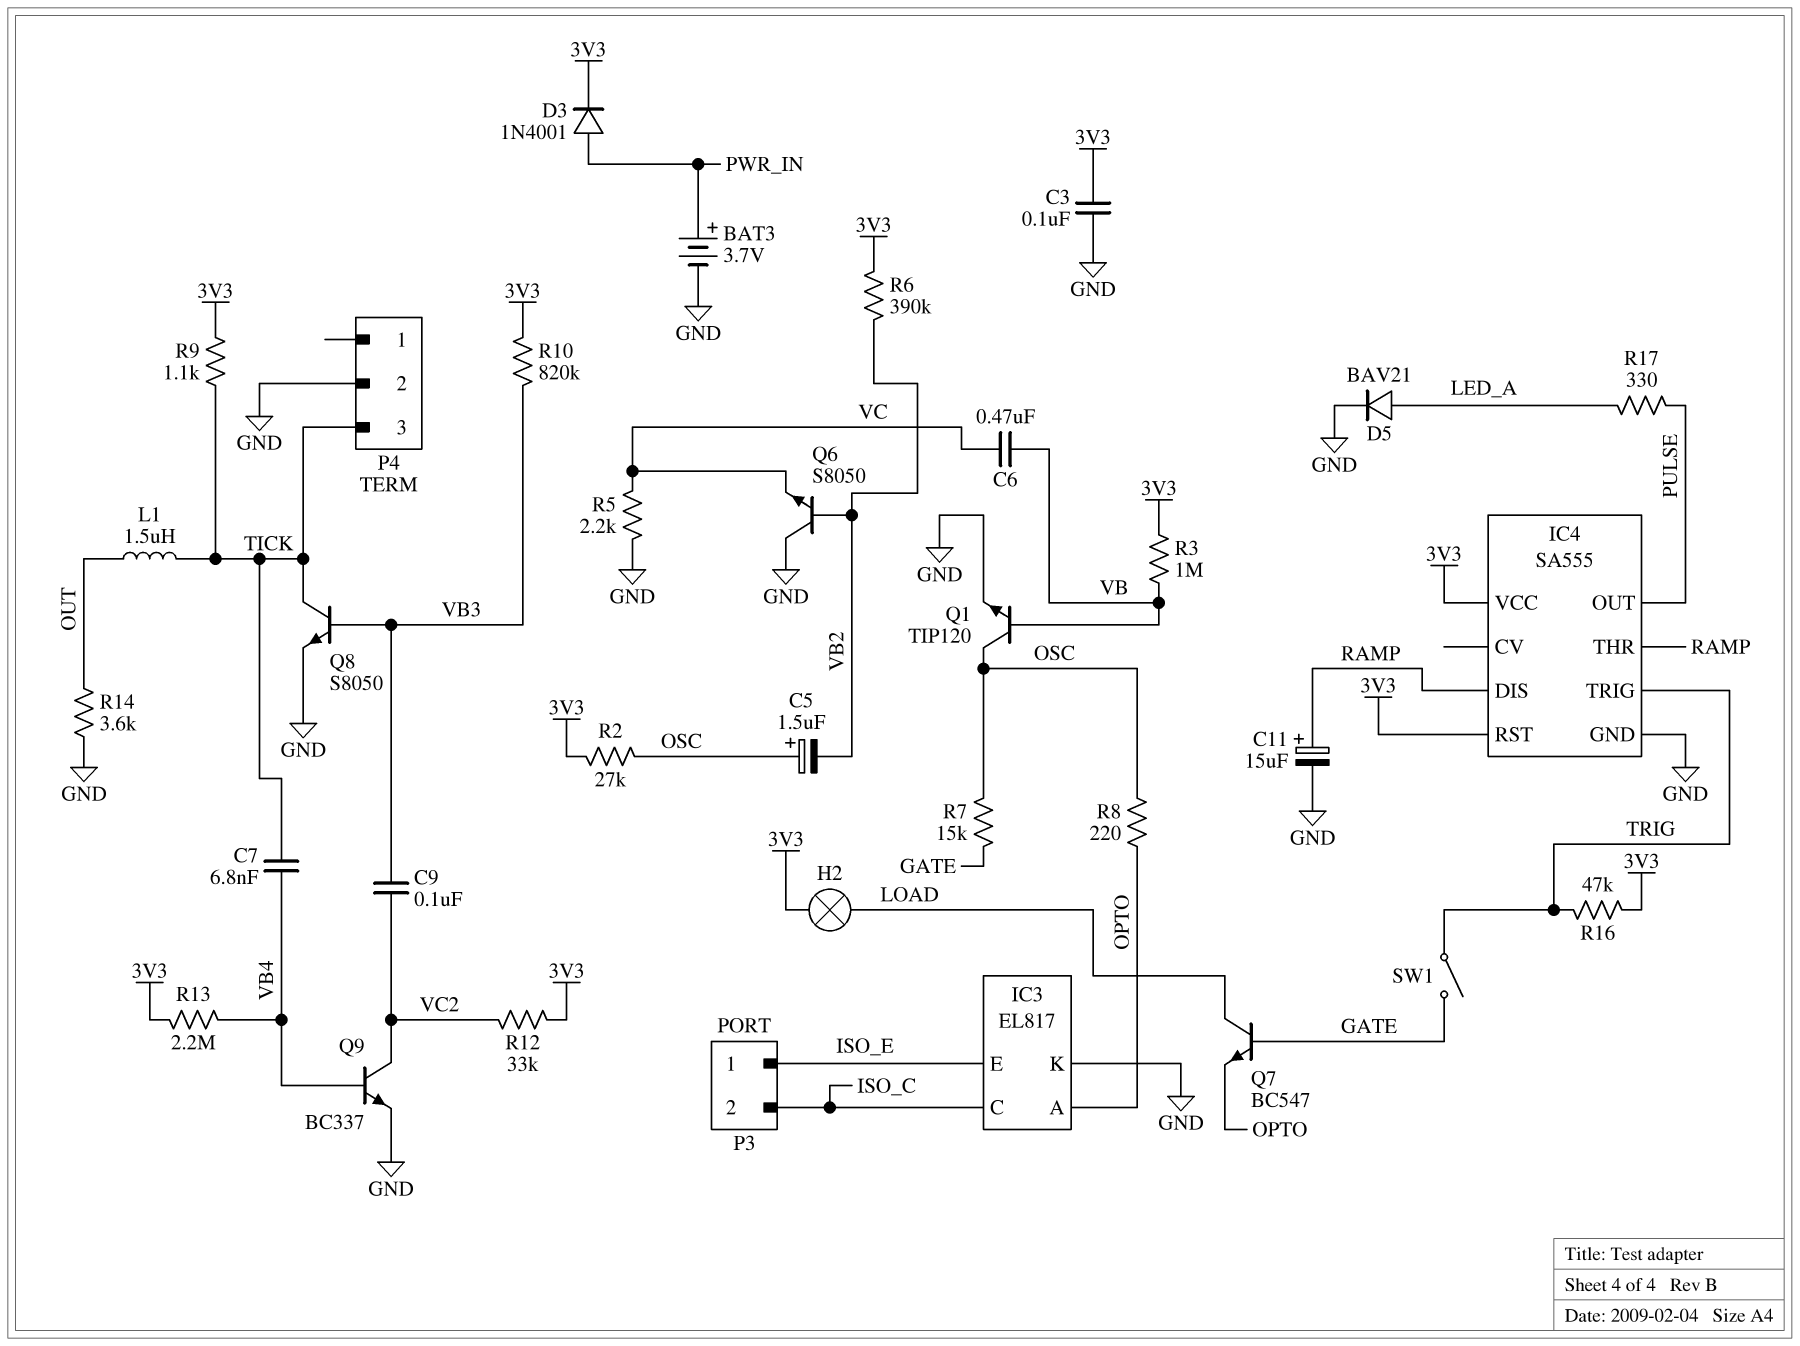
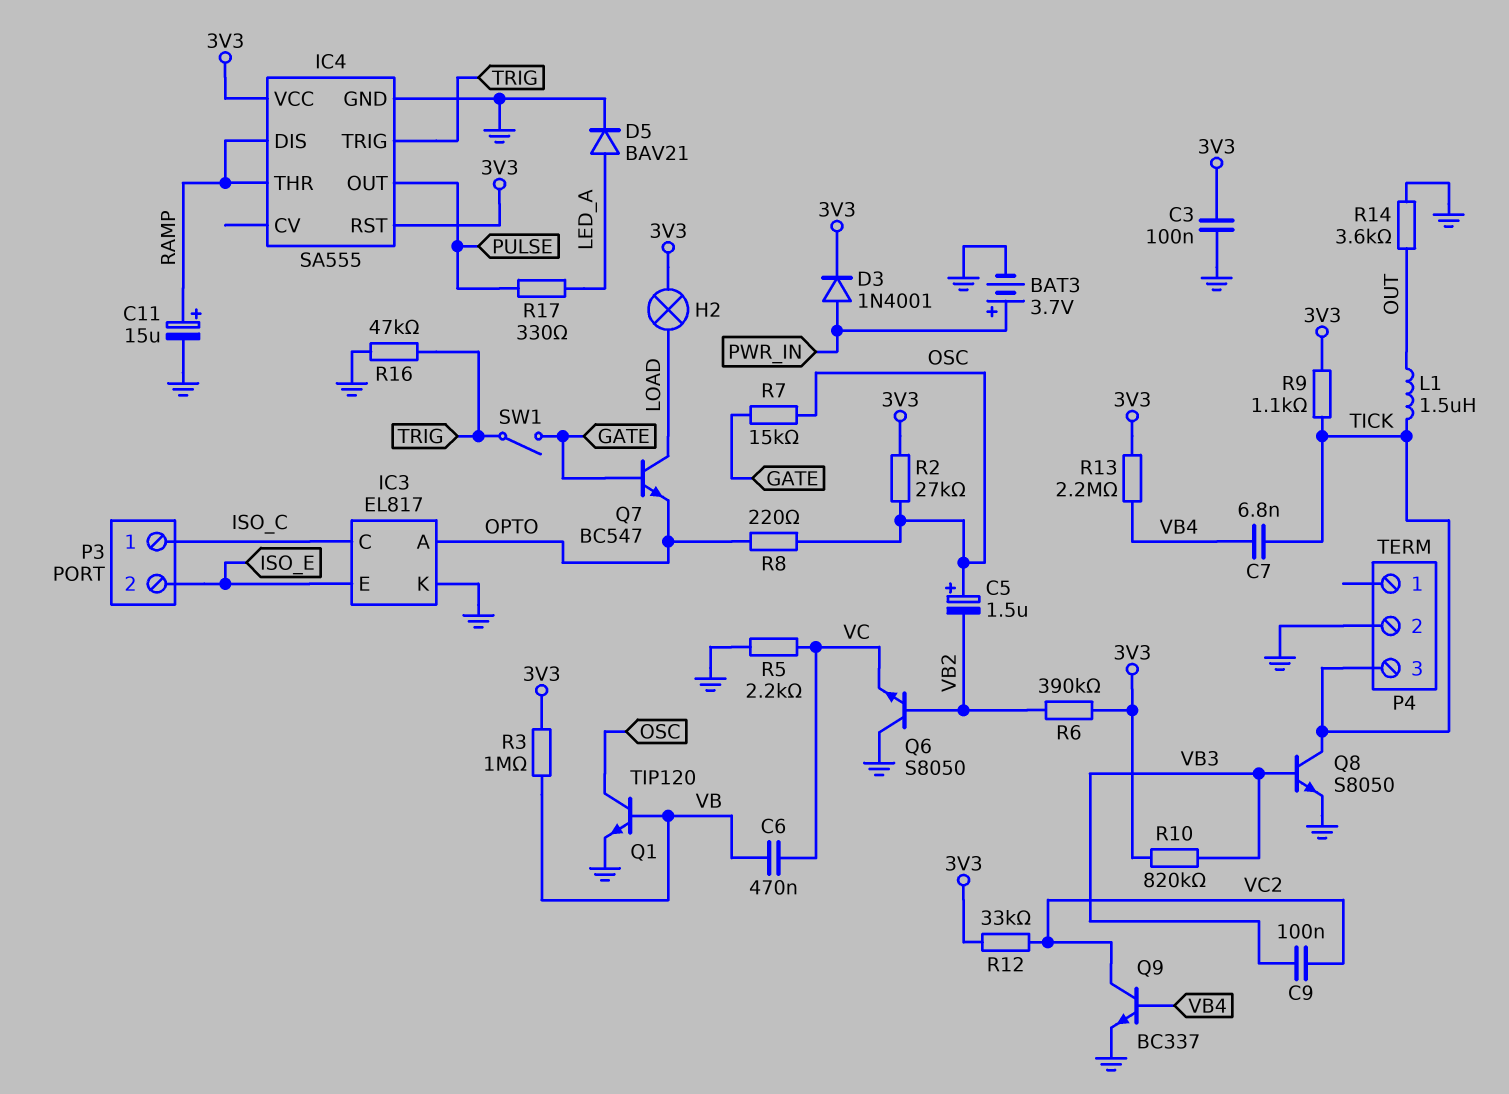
P3 pin 1: ISO_E -> ISO_C
P3 pin 2: ISO_C -> ISO_E
R16: 47k (3V3, TRIG) -> 47k (GND, TRIG)

